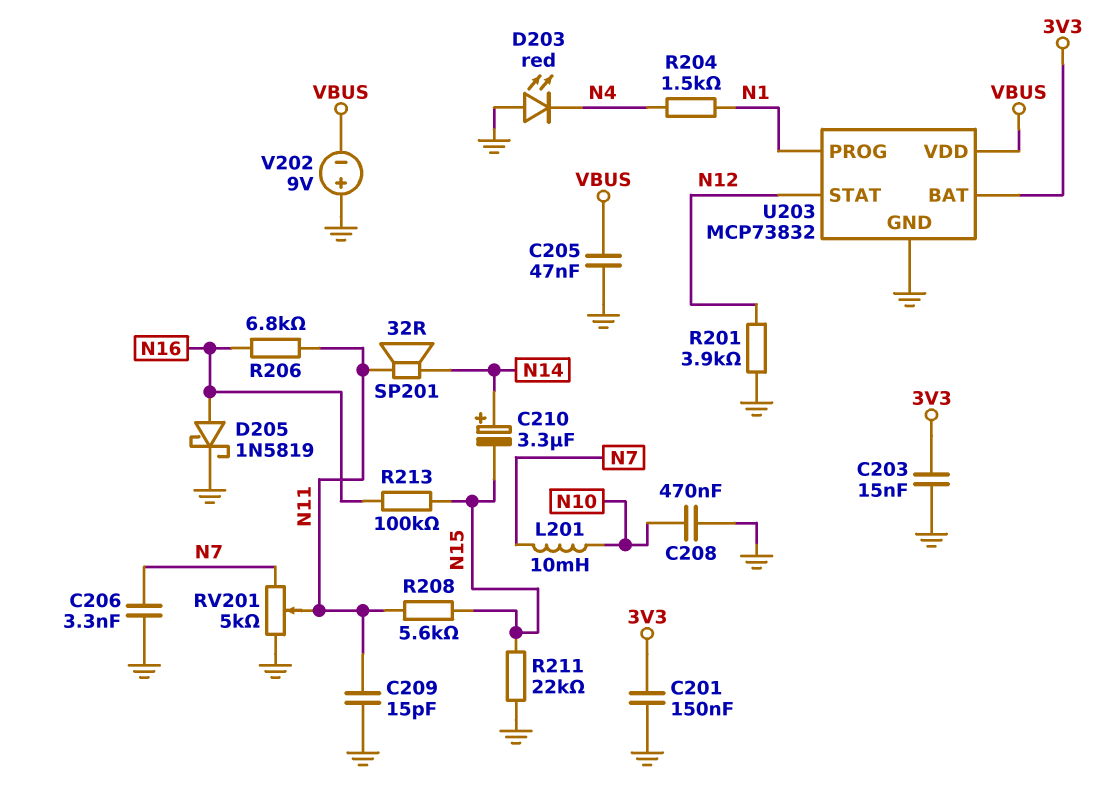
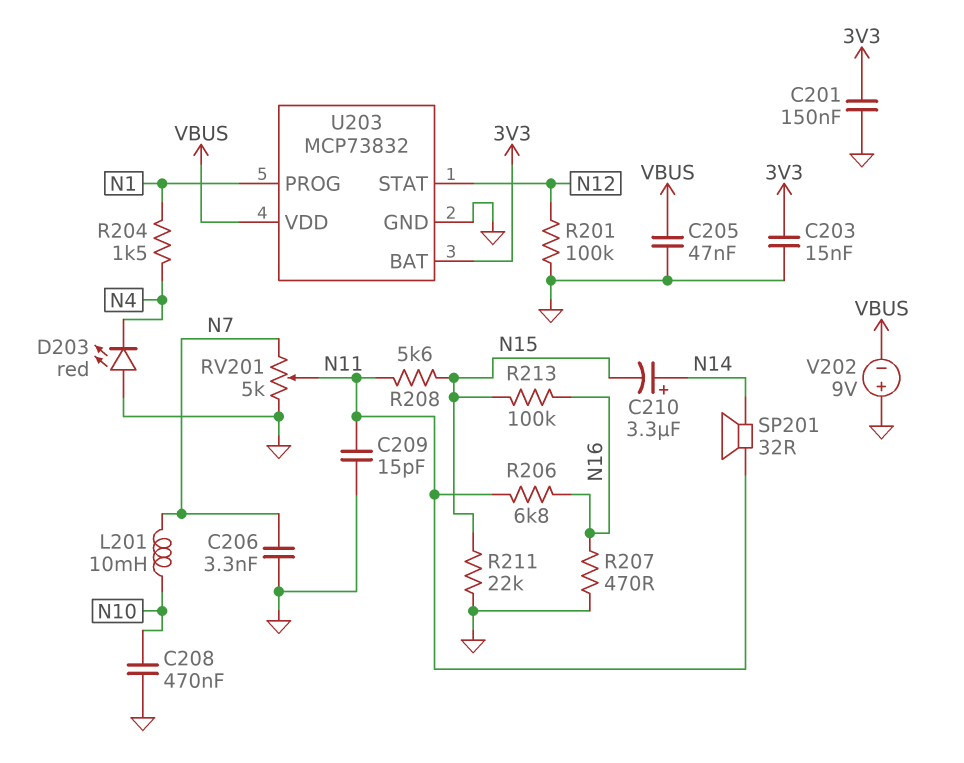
D205: schottky 1N5819 (A N16, K GND) -> none
R201: 3.9k (GND, N12) -> 100k (GND, N12)
R207: none -> 470 (GND, N16)

